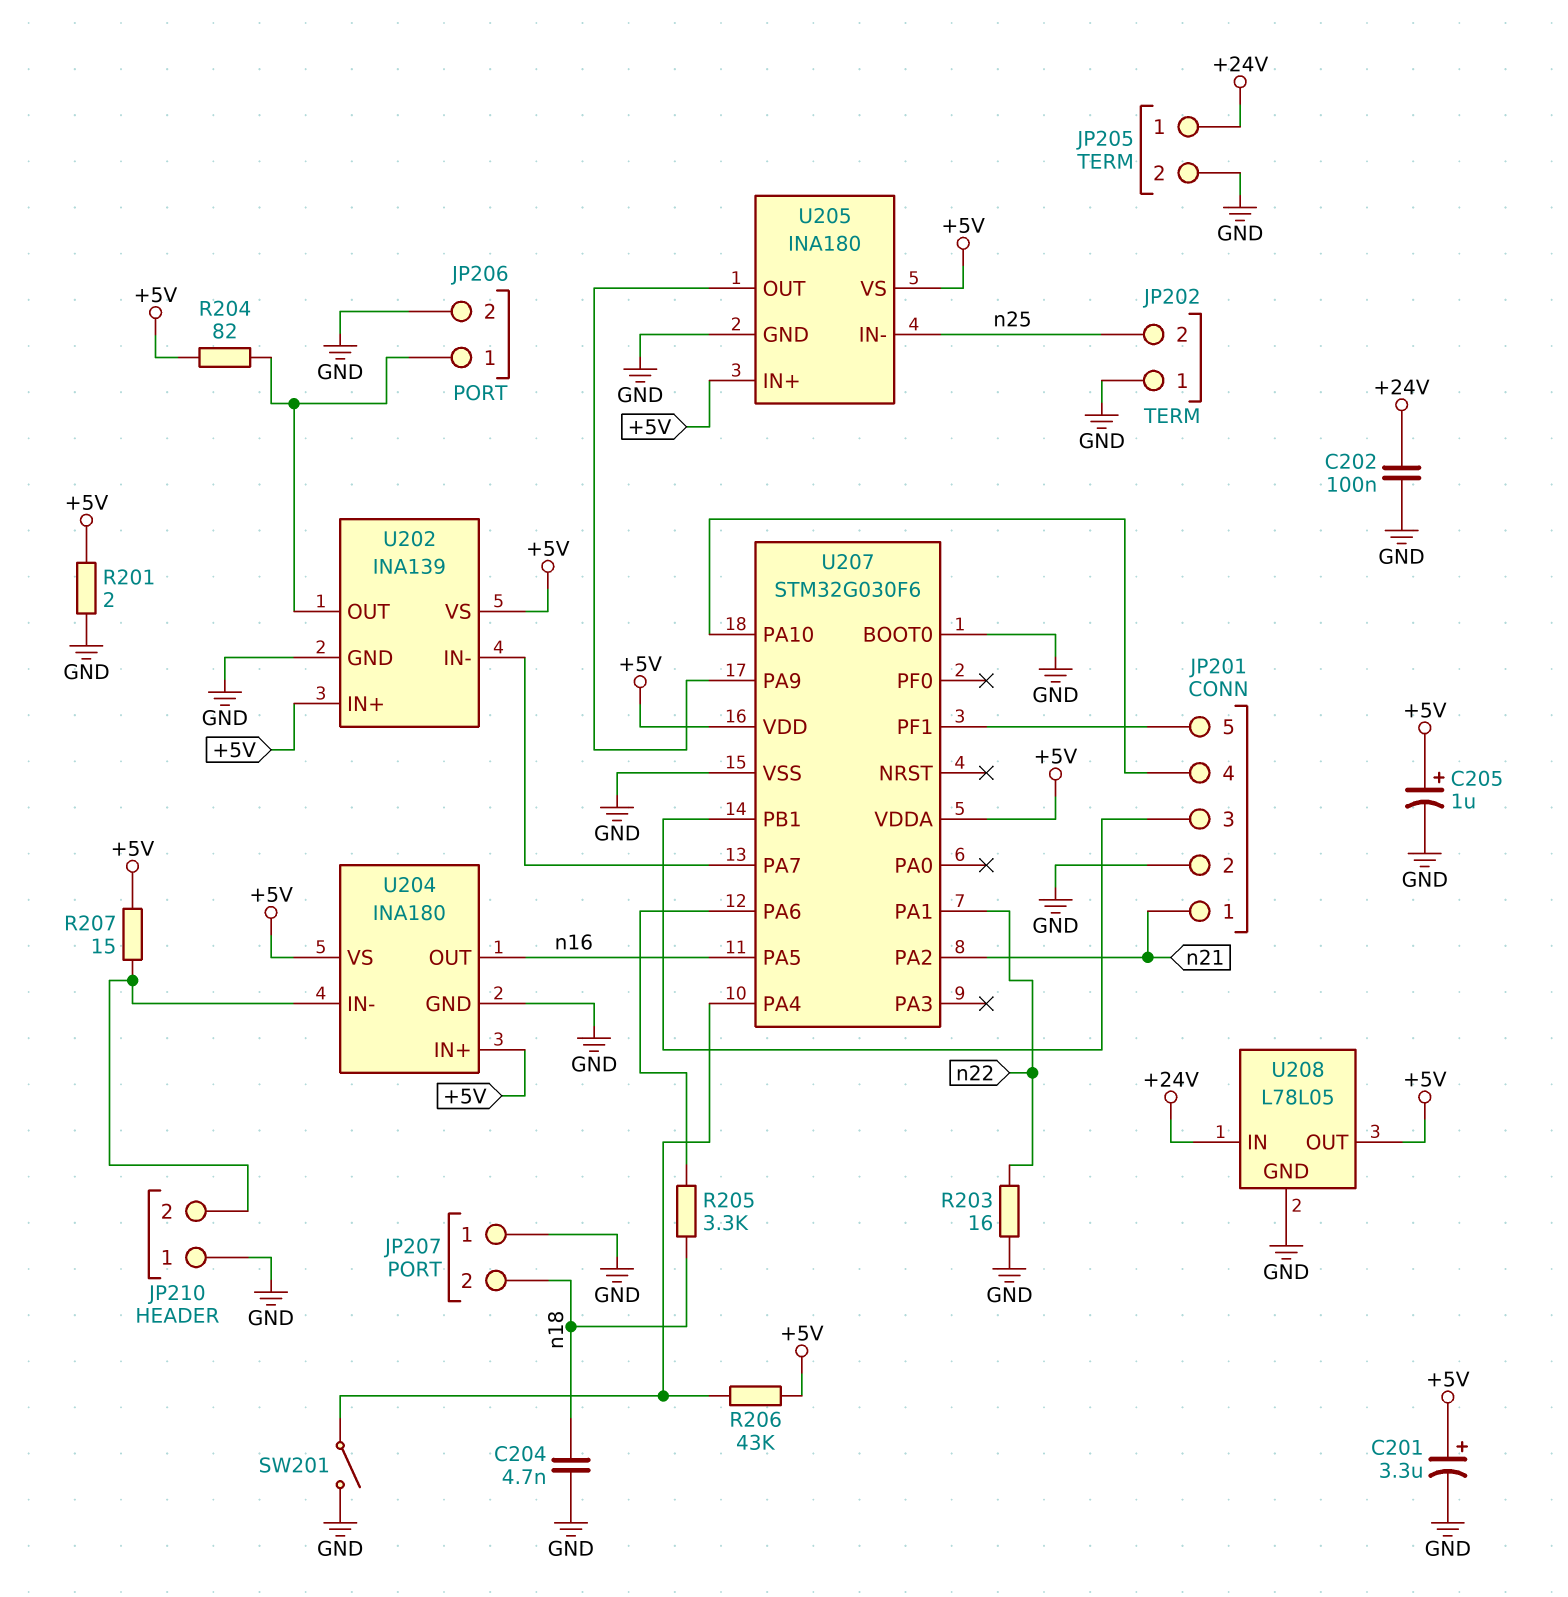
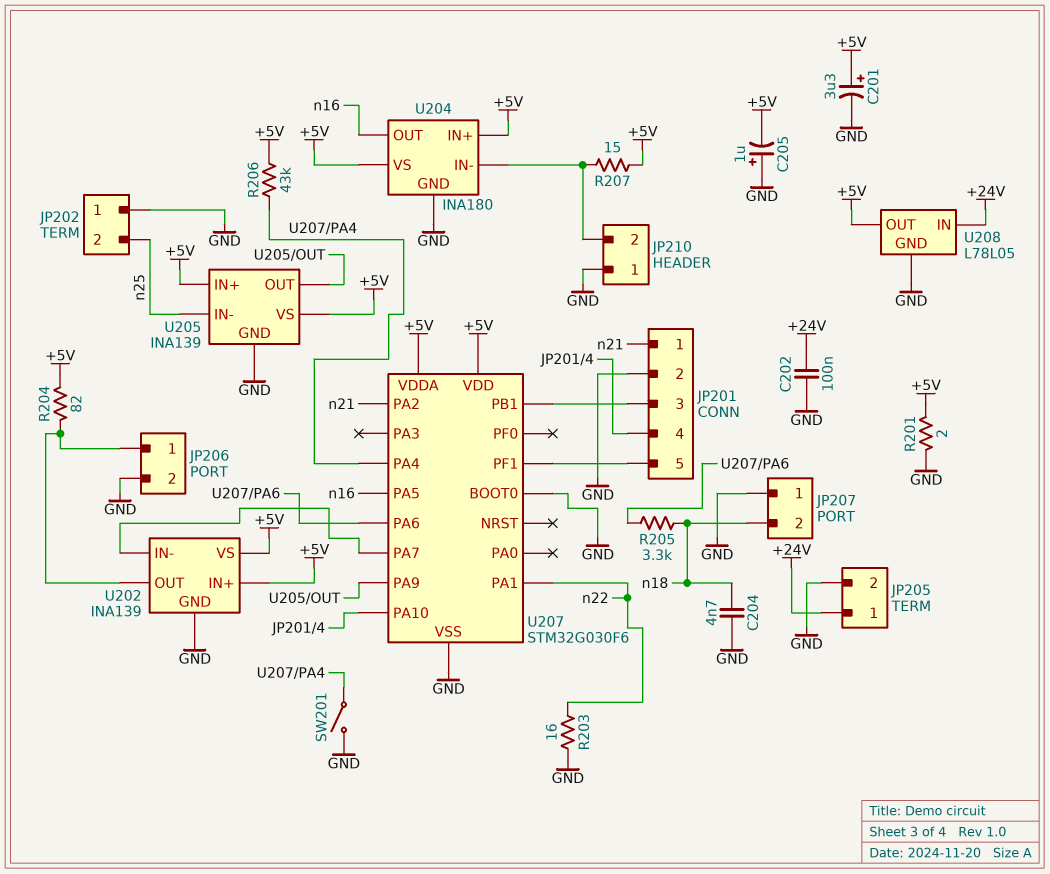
C205: 1uF (plus +5V, minus GND) -> 1uF (plus GND, minus +5V)
U205: INA180 -> INA139

